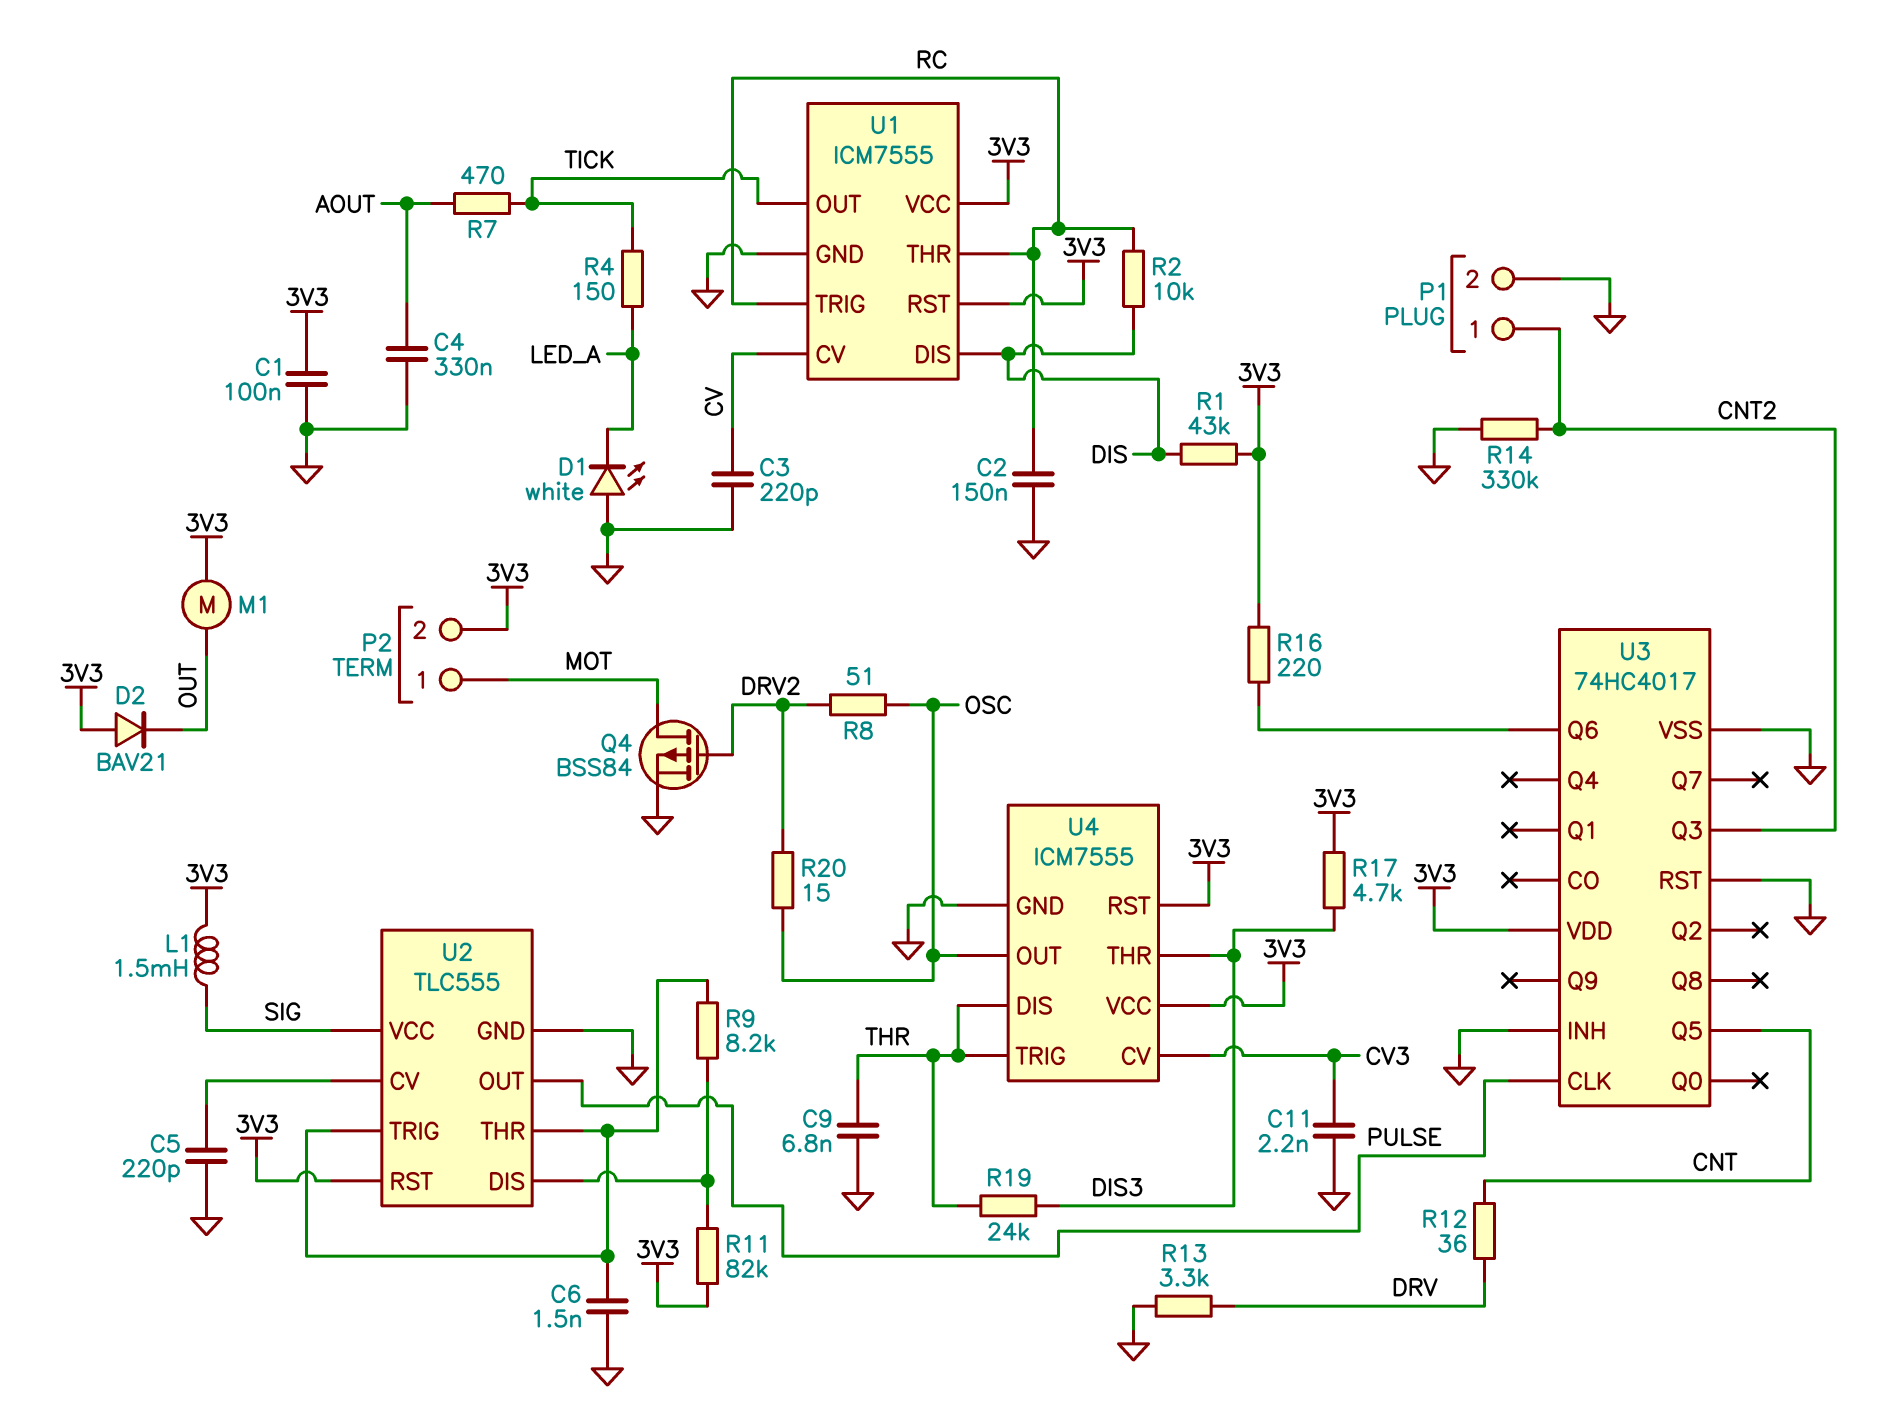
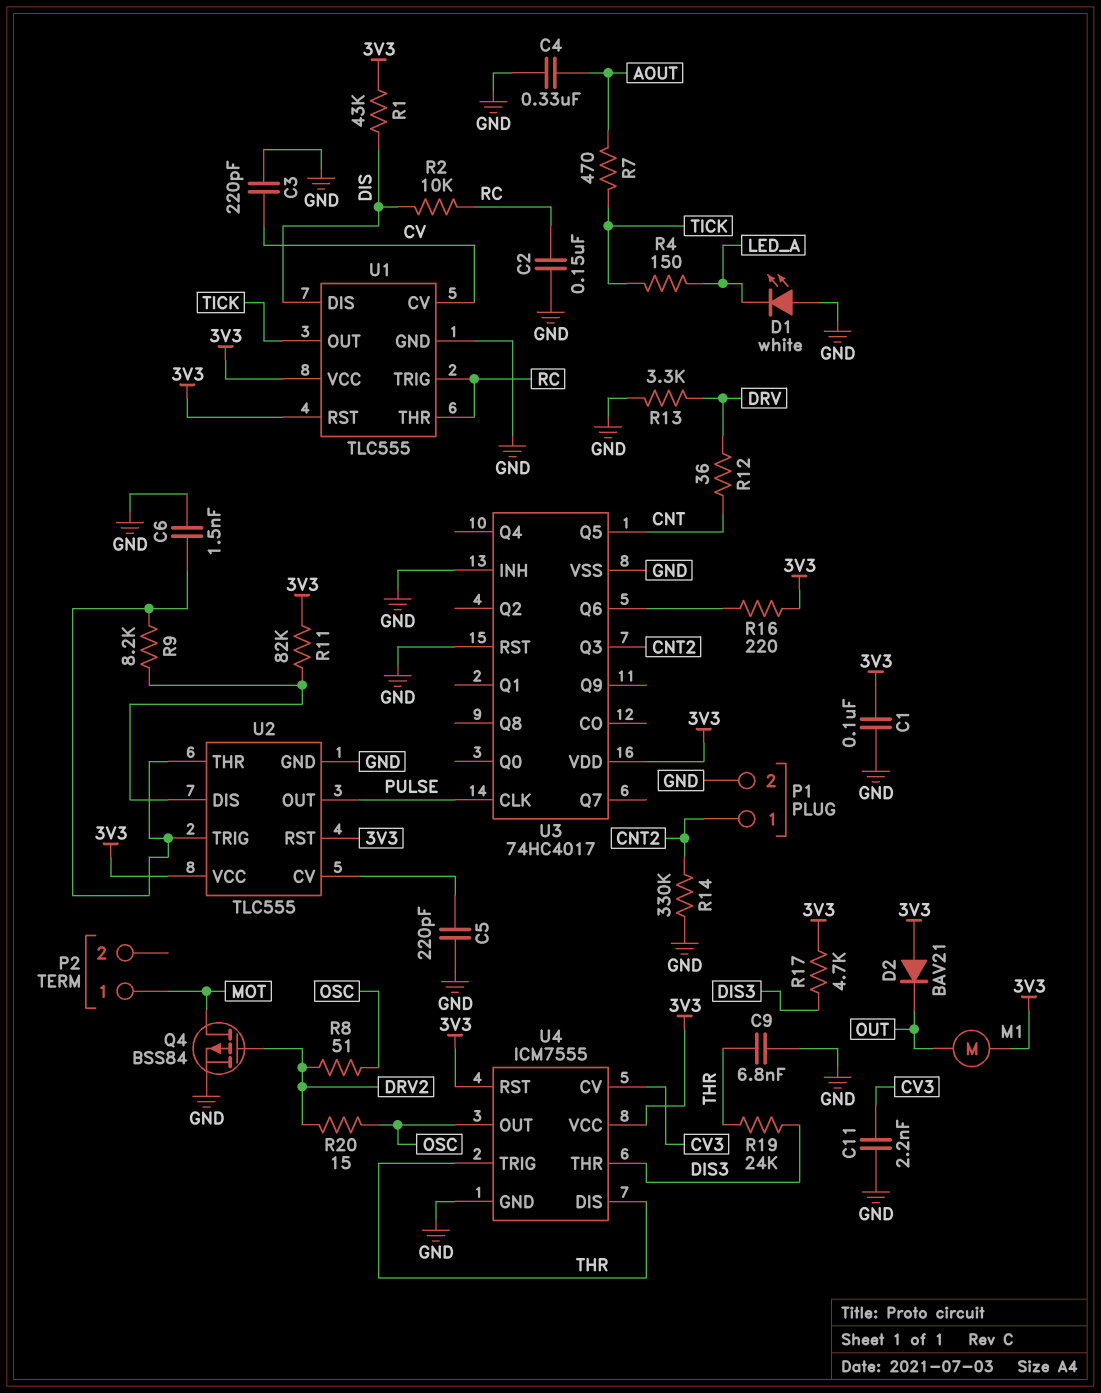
L1: 1.5mH (3V3, SIG) -> none
P2 pin 2: 3V3 -> none
U1: ICM7555 -> TLC555
U2 pin VCC: SIG -> 3V3

